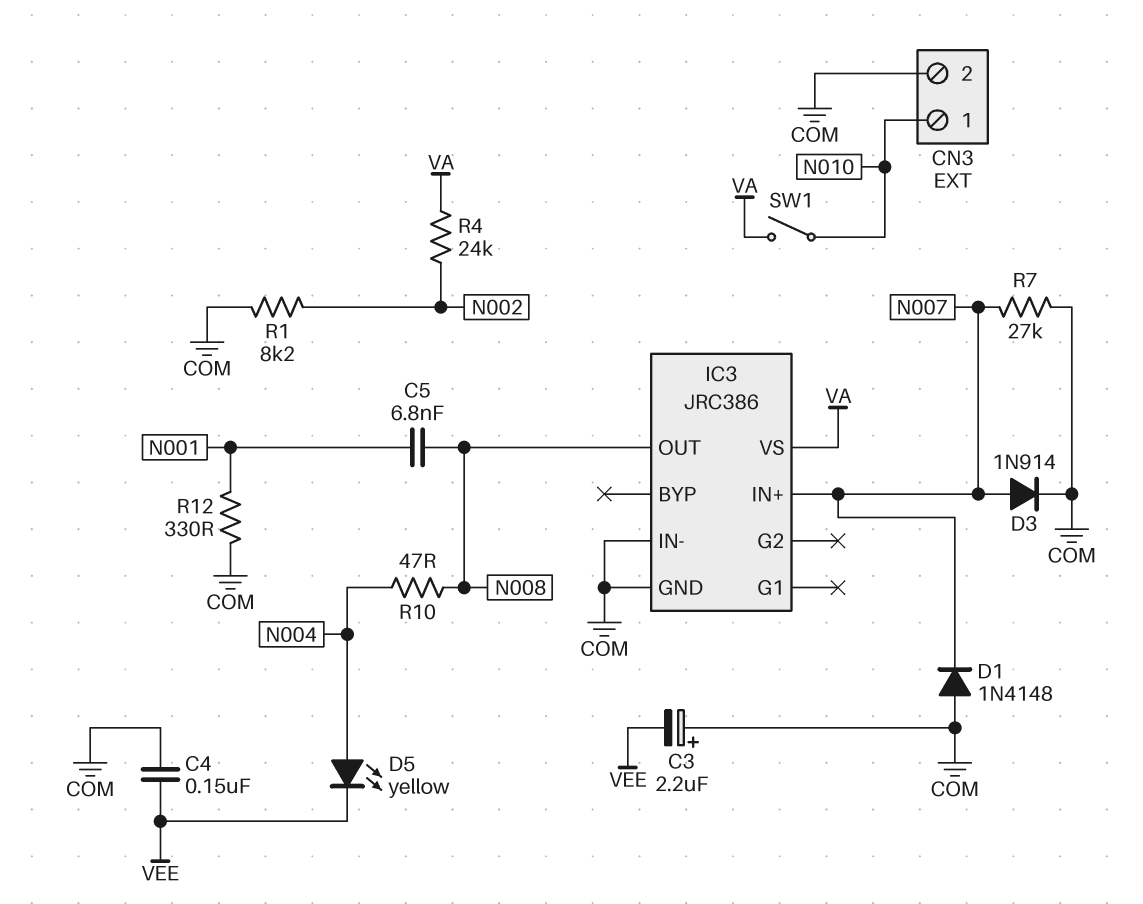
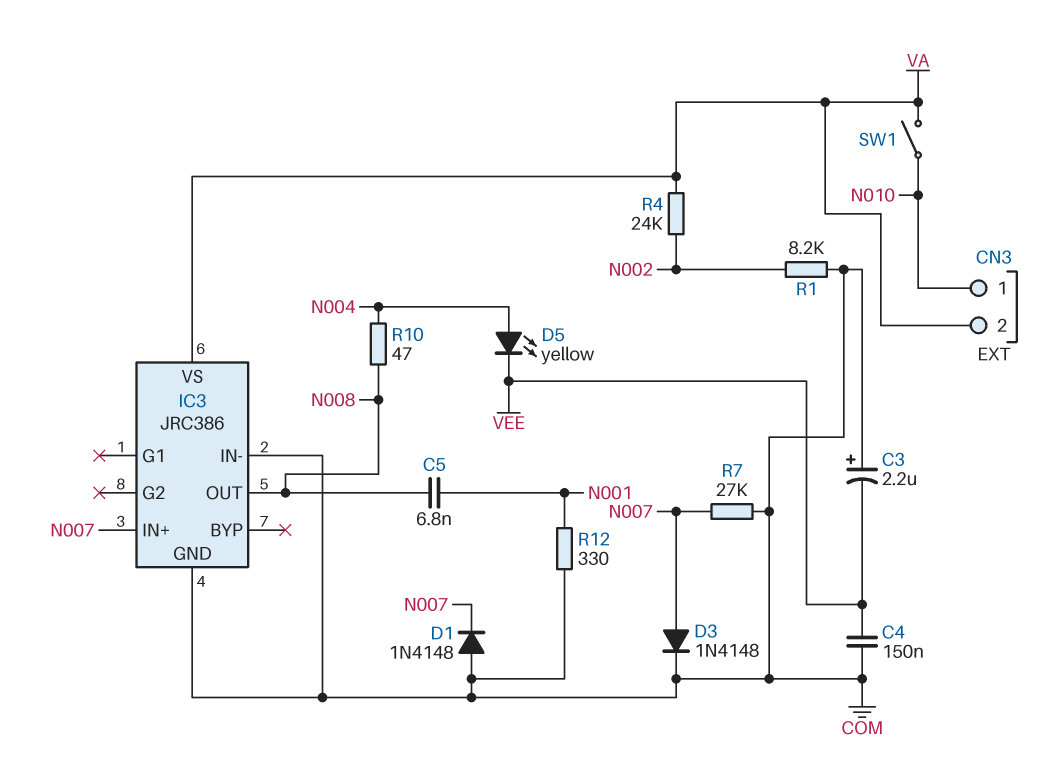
CN3 pin 2: COM -> VA
D3: diode 1N914 (A N007, K COM) -> diode 1N4148 (A N007, K COM)

